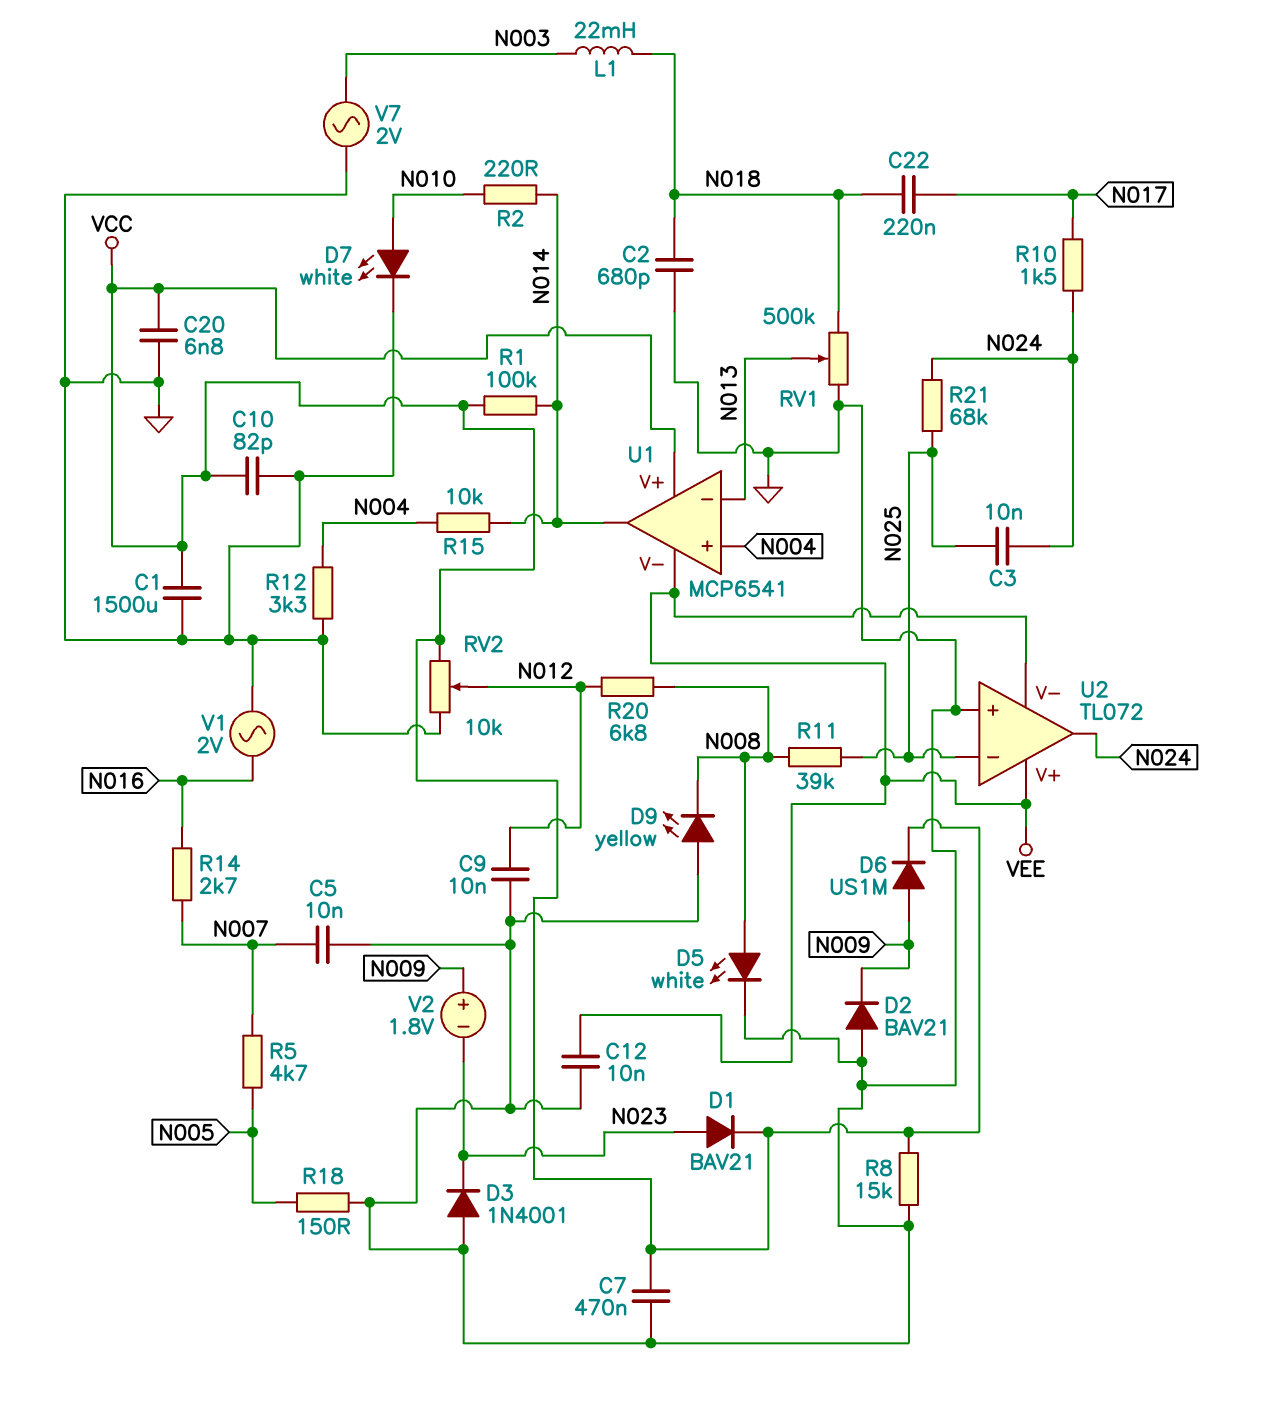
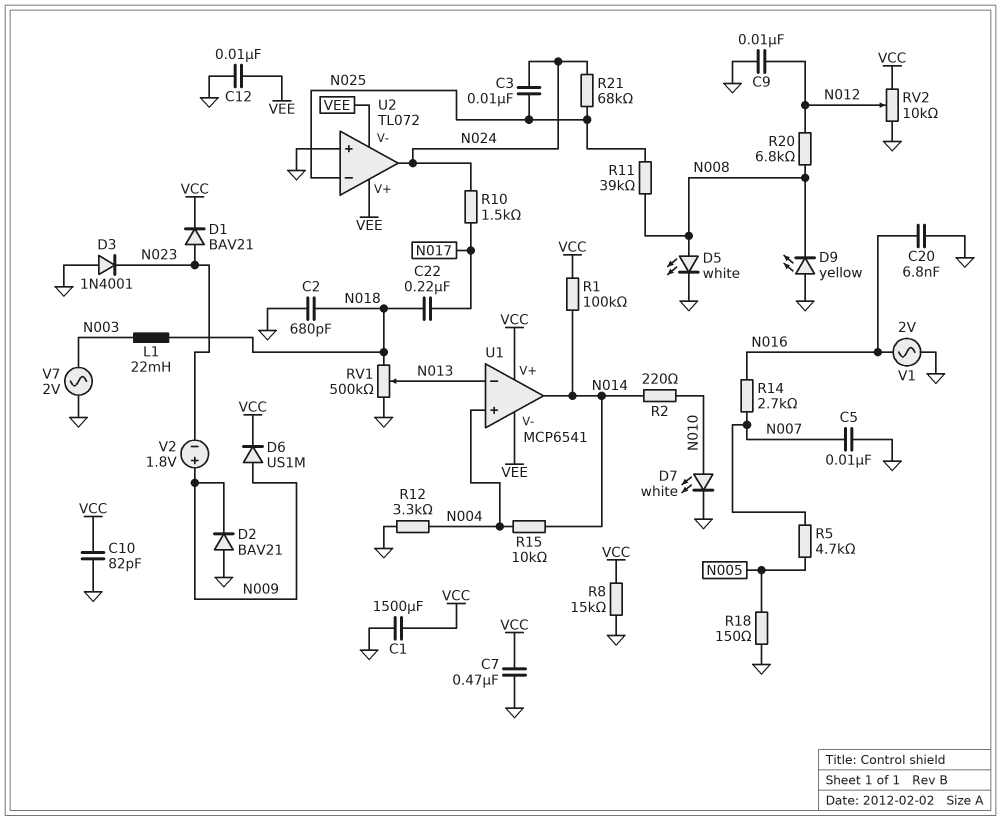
C20: 6.8nF (GND, VCC) -> 6.8nF (GND, N016)

